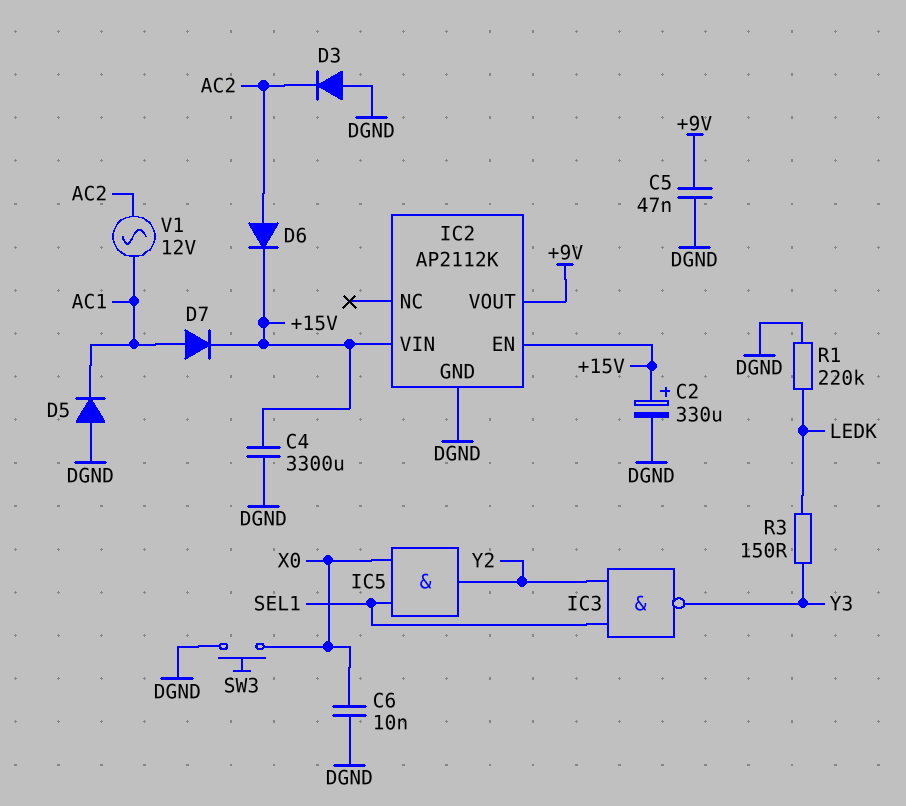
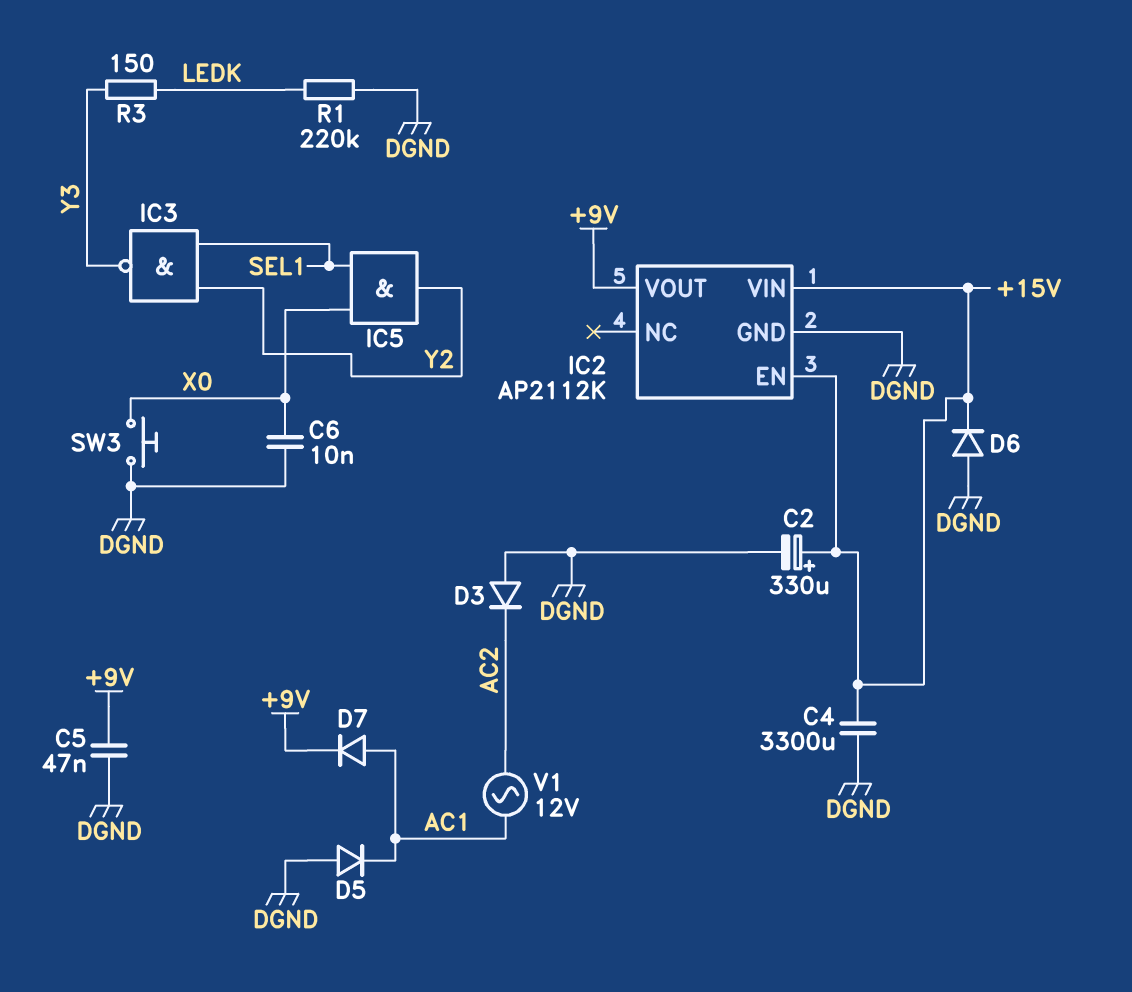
D6: diode (A AC2, K +15V) -> diode (A DGND, K +15V)
D7: diode (A AC1, K +15V) -> diode (A AC1, K +9V)

